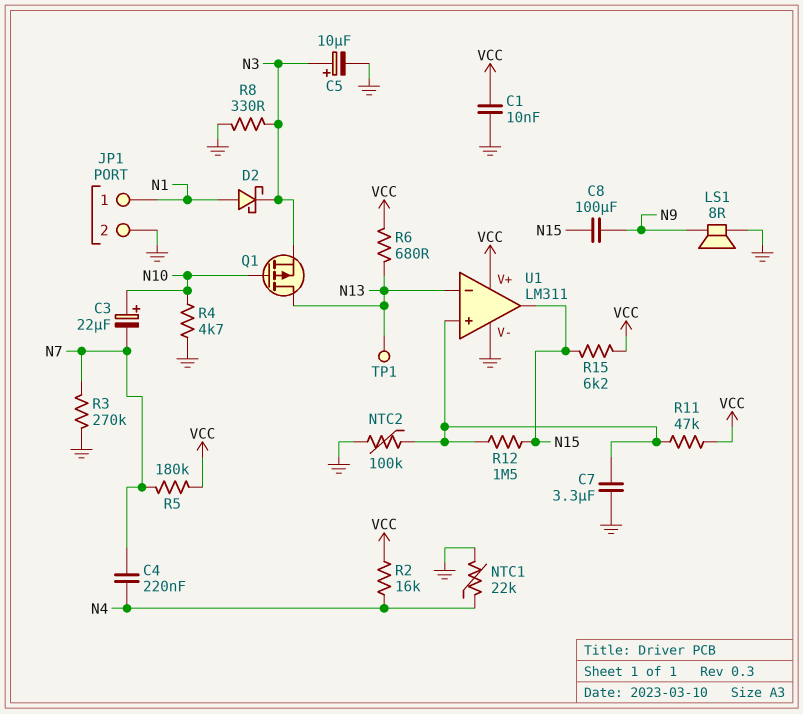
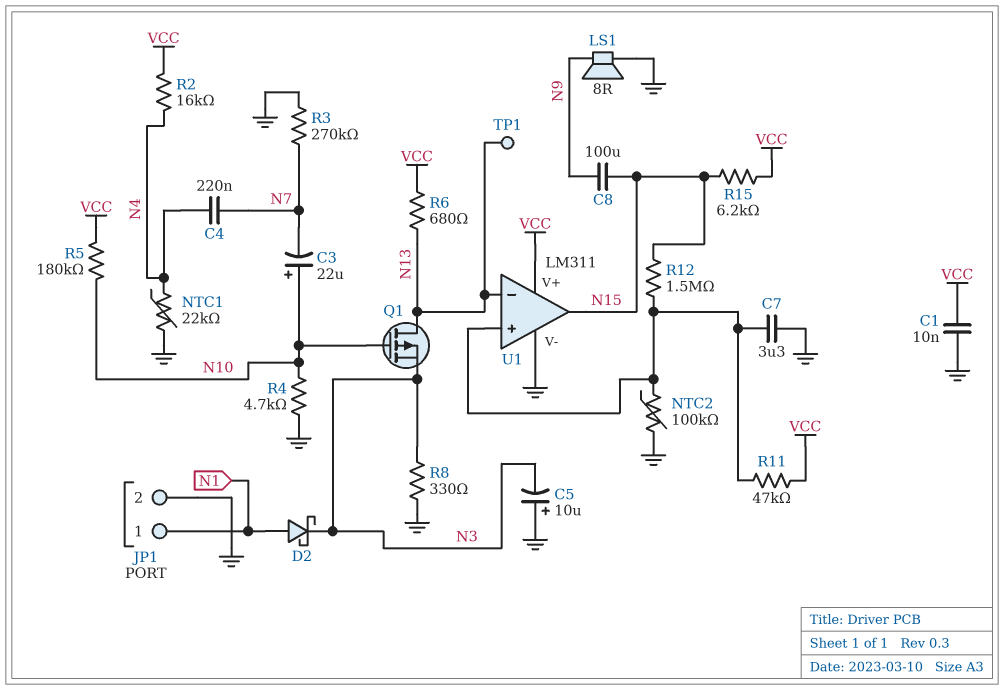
C5: 10uF (plus N3, minus GND) -> 10uF (plus GND, minus N3)
R5: 180k (N7, VCC) -> 180k (N10, VCC)

